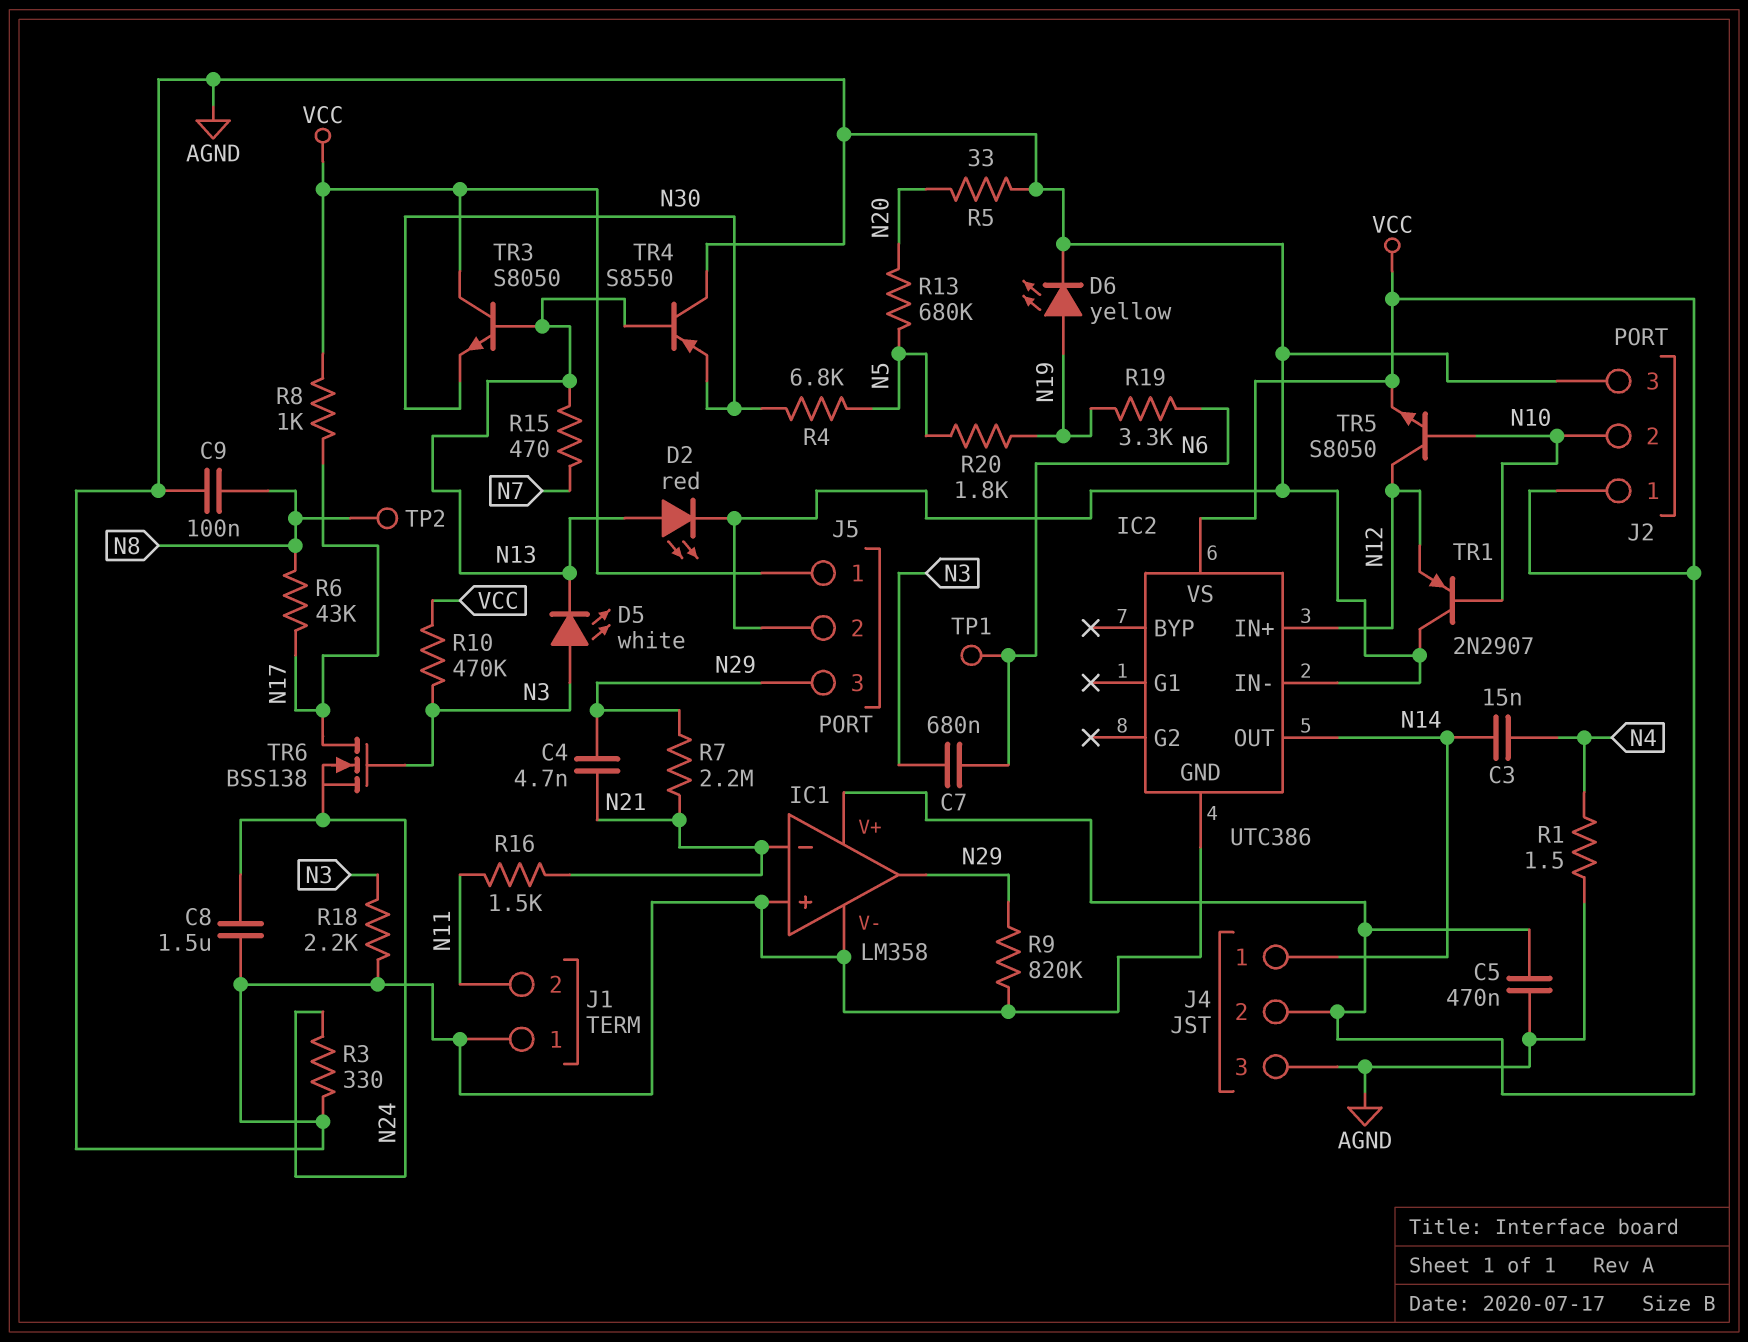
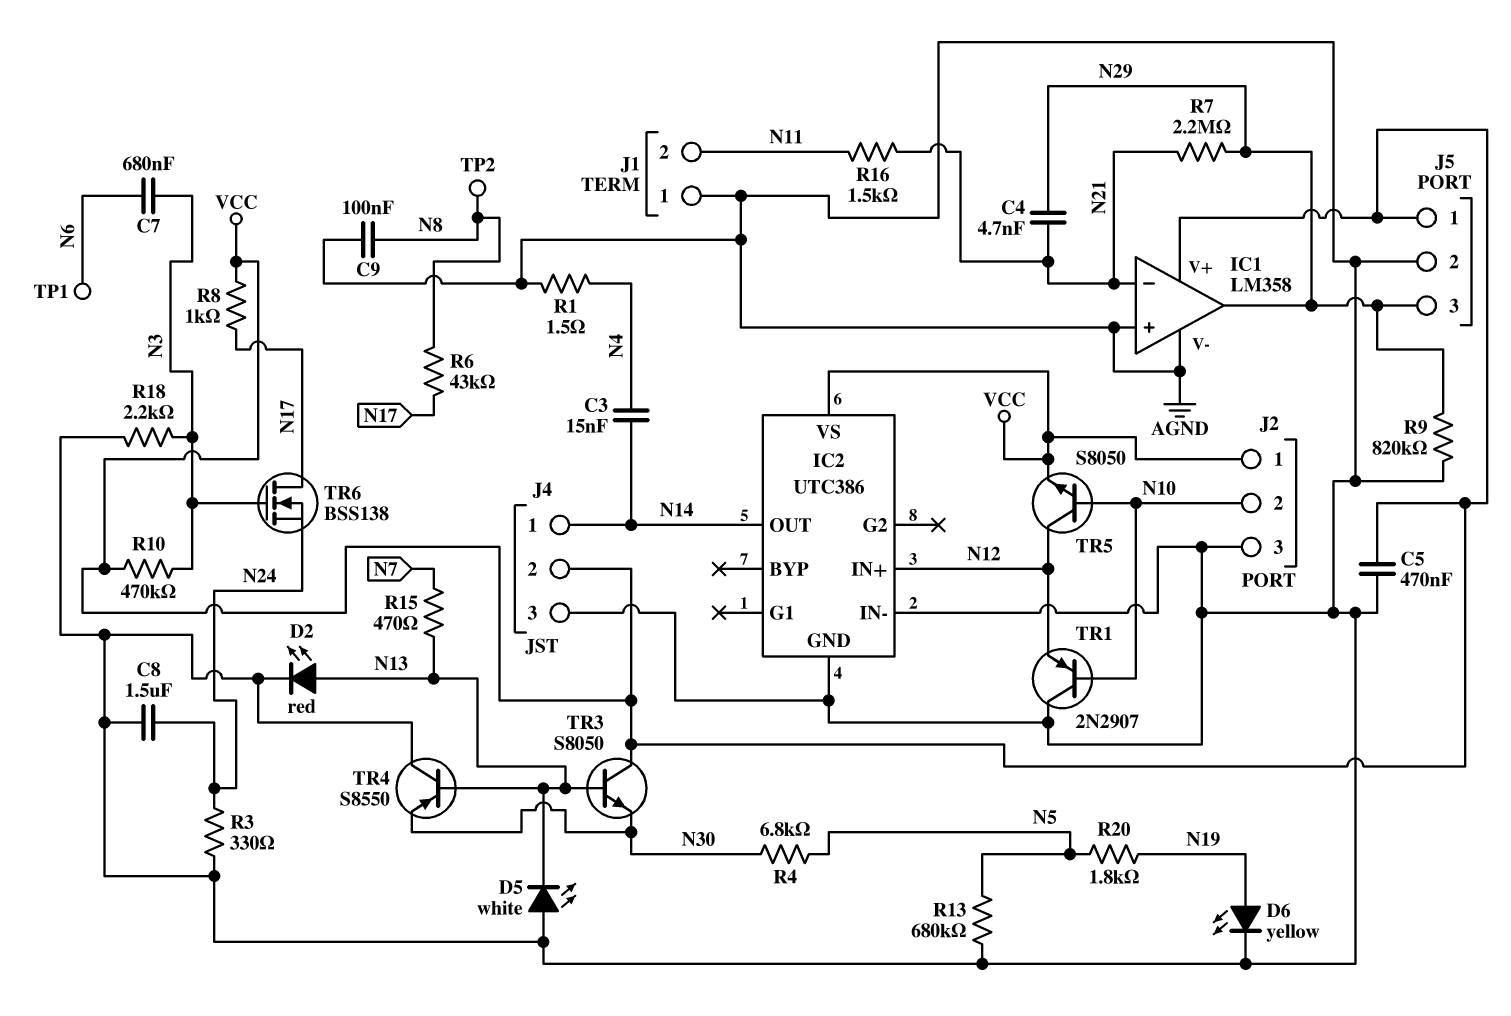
D5: LED white (A N3, K N13) -> LED white (A AGND, K N13)
R5: 33 (AGND, N20) -> none
R13: 680k (N5, N20) -> 680k (AGND, N5)
R19: 3.3k (N6, N19) -> none

